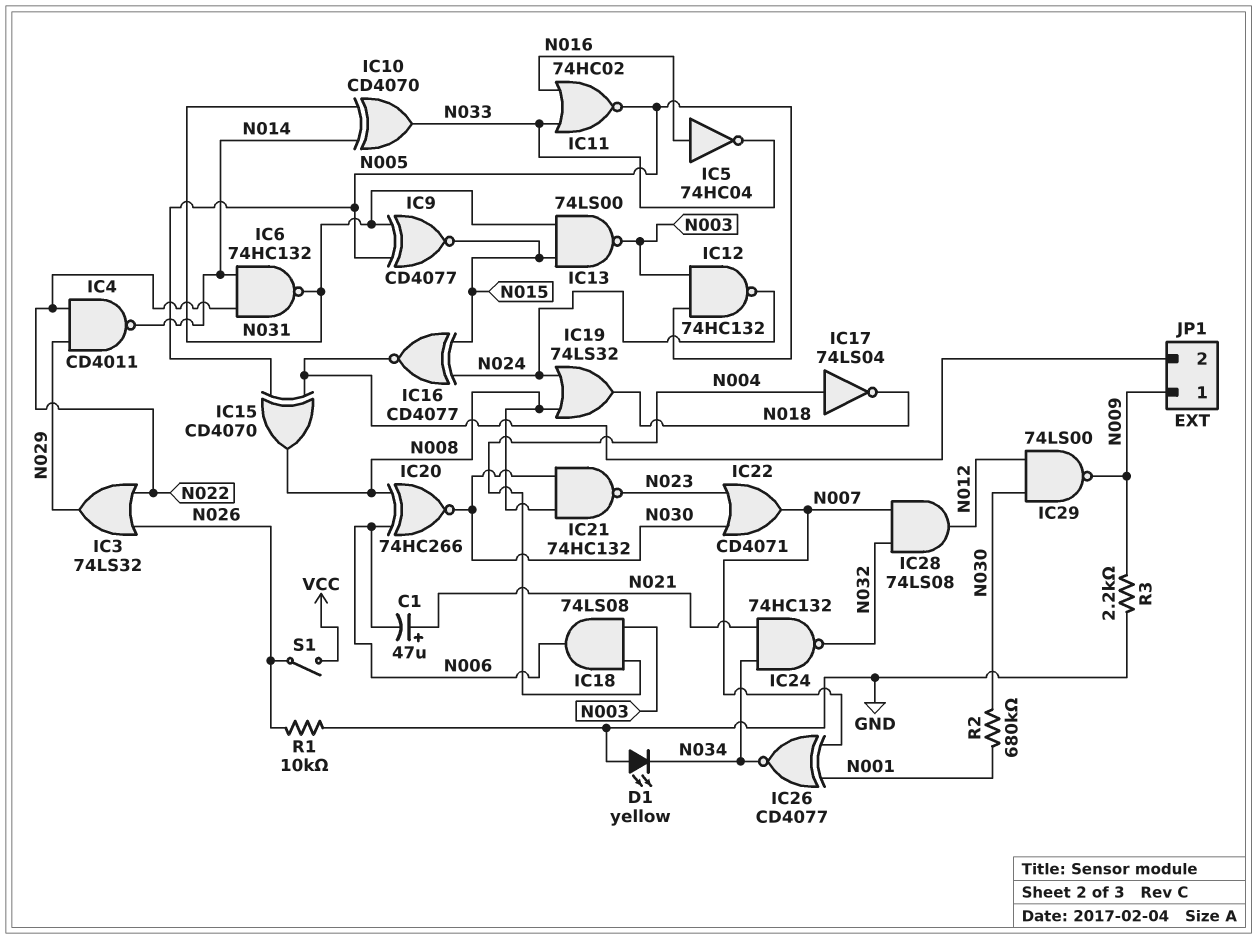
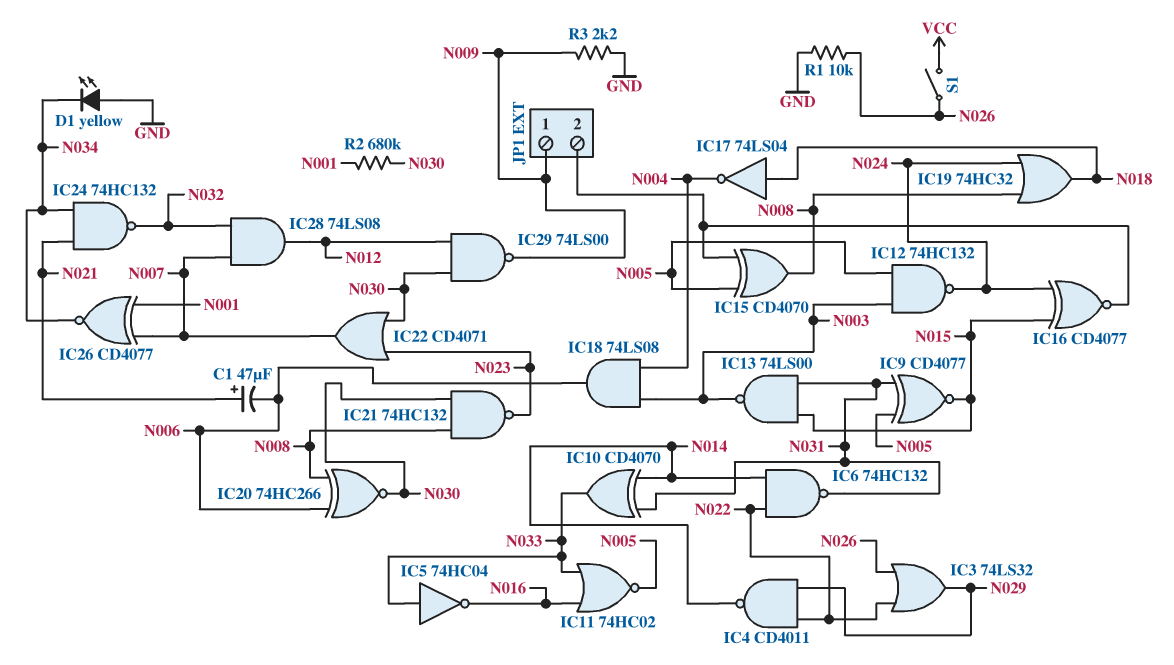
IC5: NOT 74HC04 (in N016, out N033) -> NOT 74HC04 (in N033, out N016)
IC17: NOT 74LS04 (in N004, out N018) -> NOT 74LS04 (in N018, out N004)
IC19: OR 74LS32 (in N008, in N024, out N018) -> OR 74HC32 (in N008, in N024, out N018)

